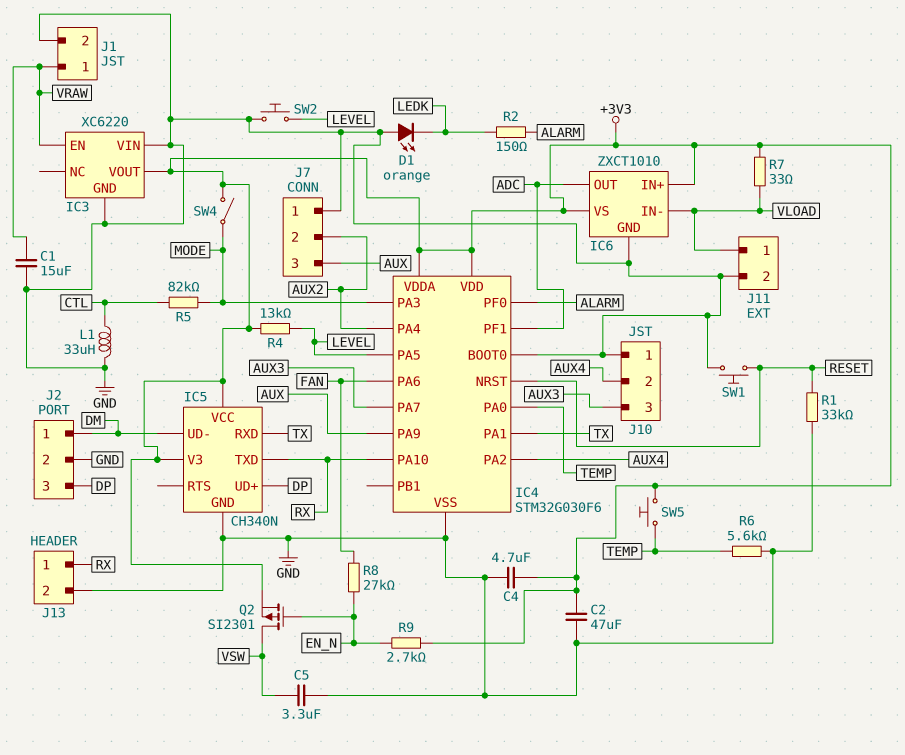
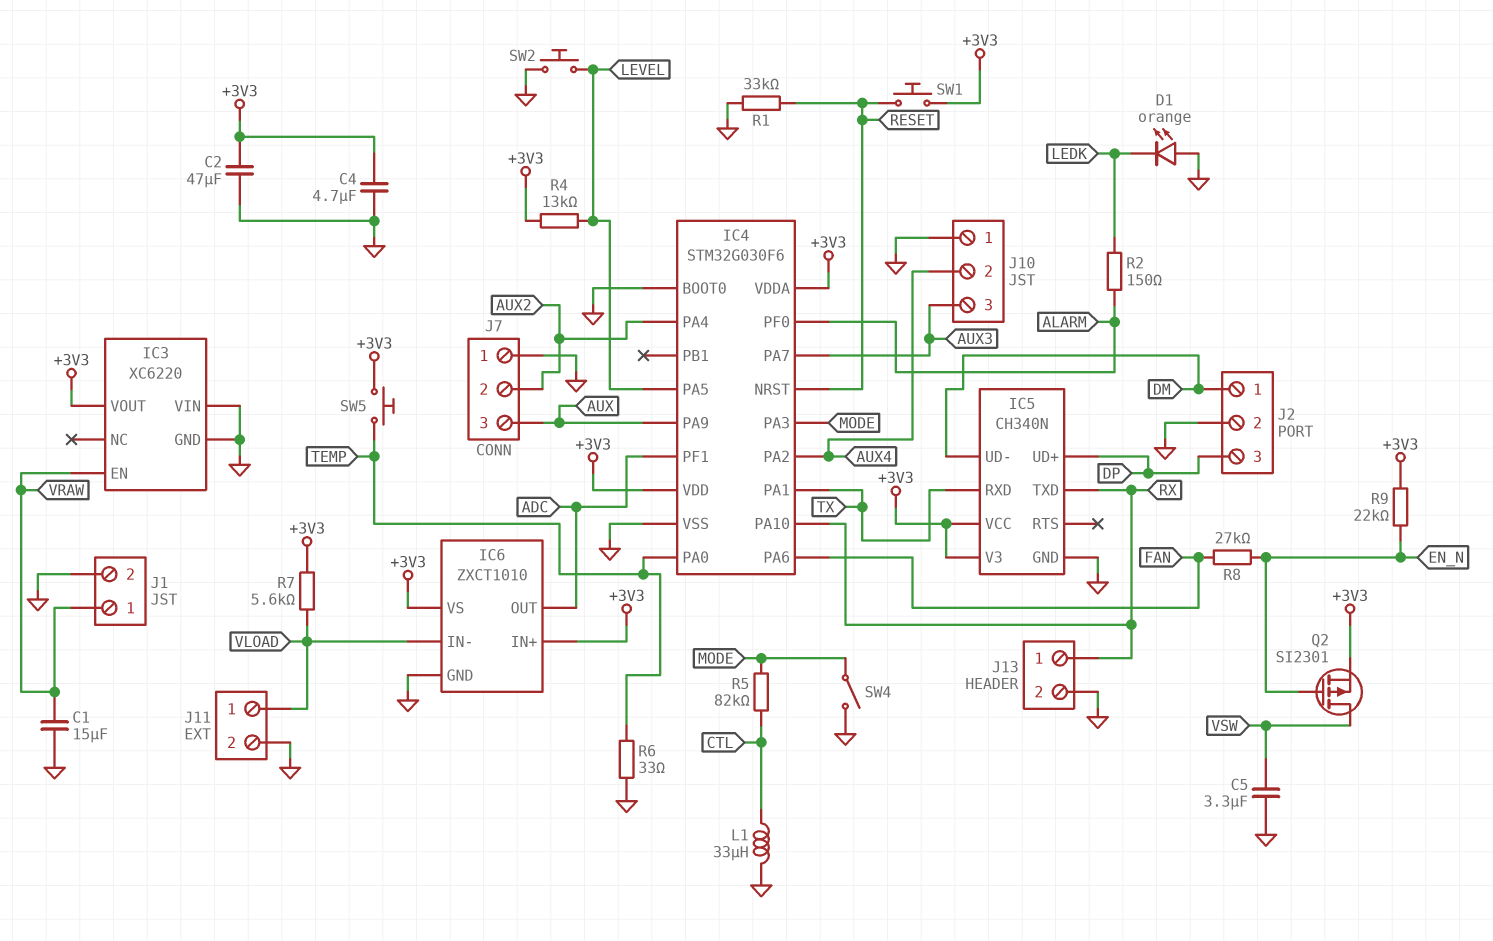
R6: 5.6k (GND, TEMP) -> 33 (GND, TEMP)
R7: 33 (+3V3, VLOAD) -> 5.6k (+3V3, VLOAD)
R9: 2.7k (+3V3, EN_N) -> 22k (+3V3, EN_N)
SW1: button (GND, RESET) -> button (+3V3, RESET)
SW4: switch (+3V3, MODE) -> switch (GND, MODE)

